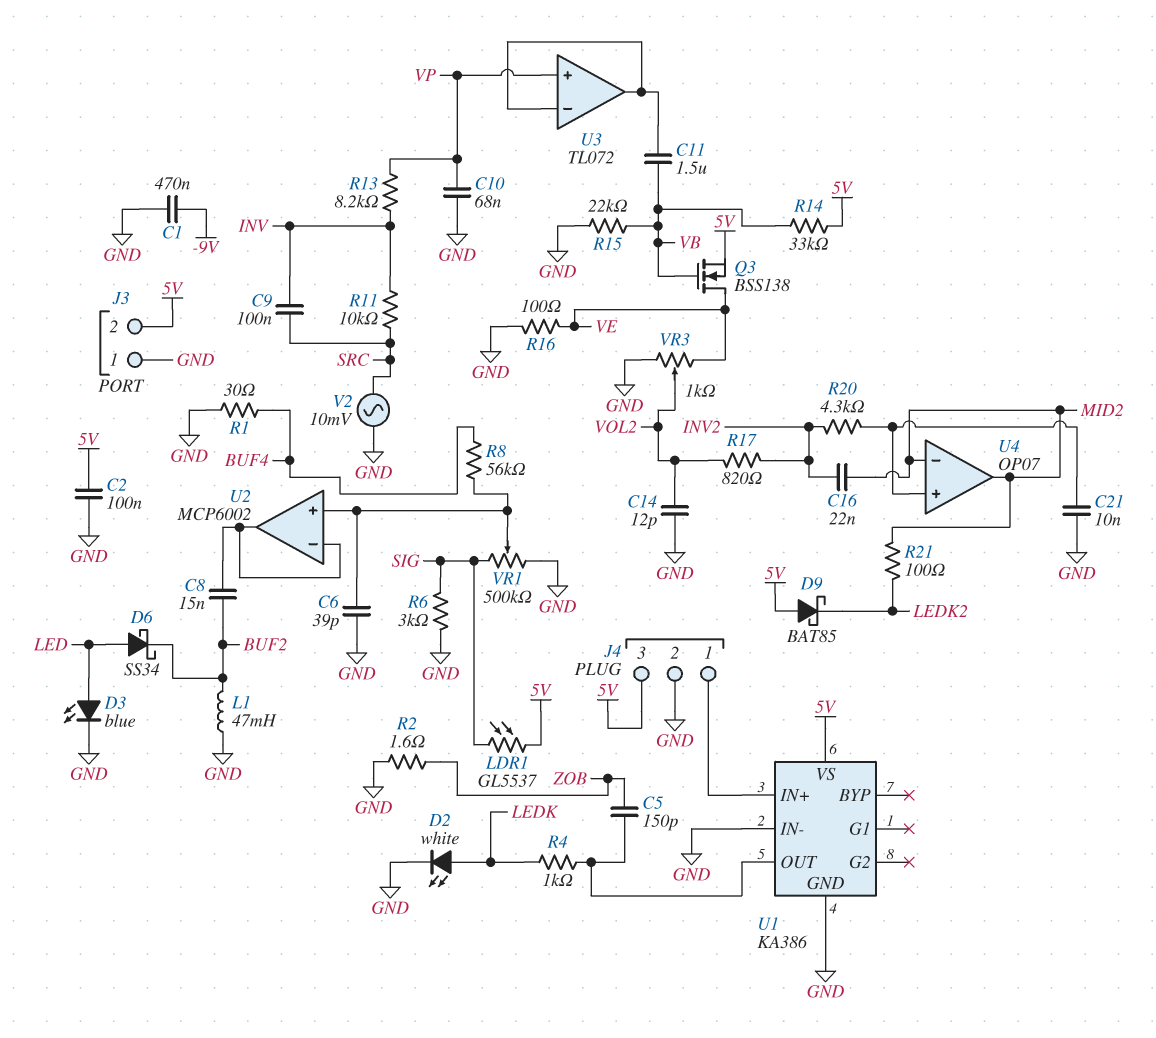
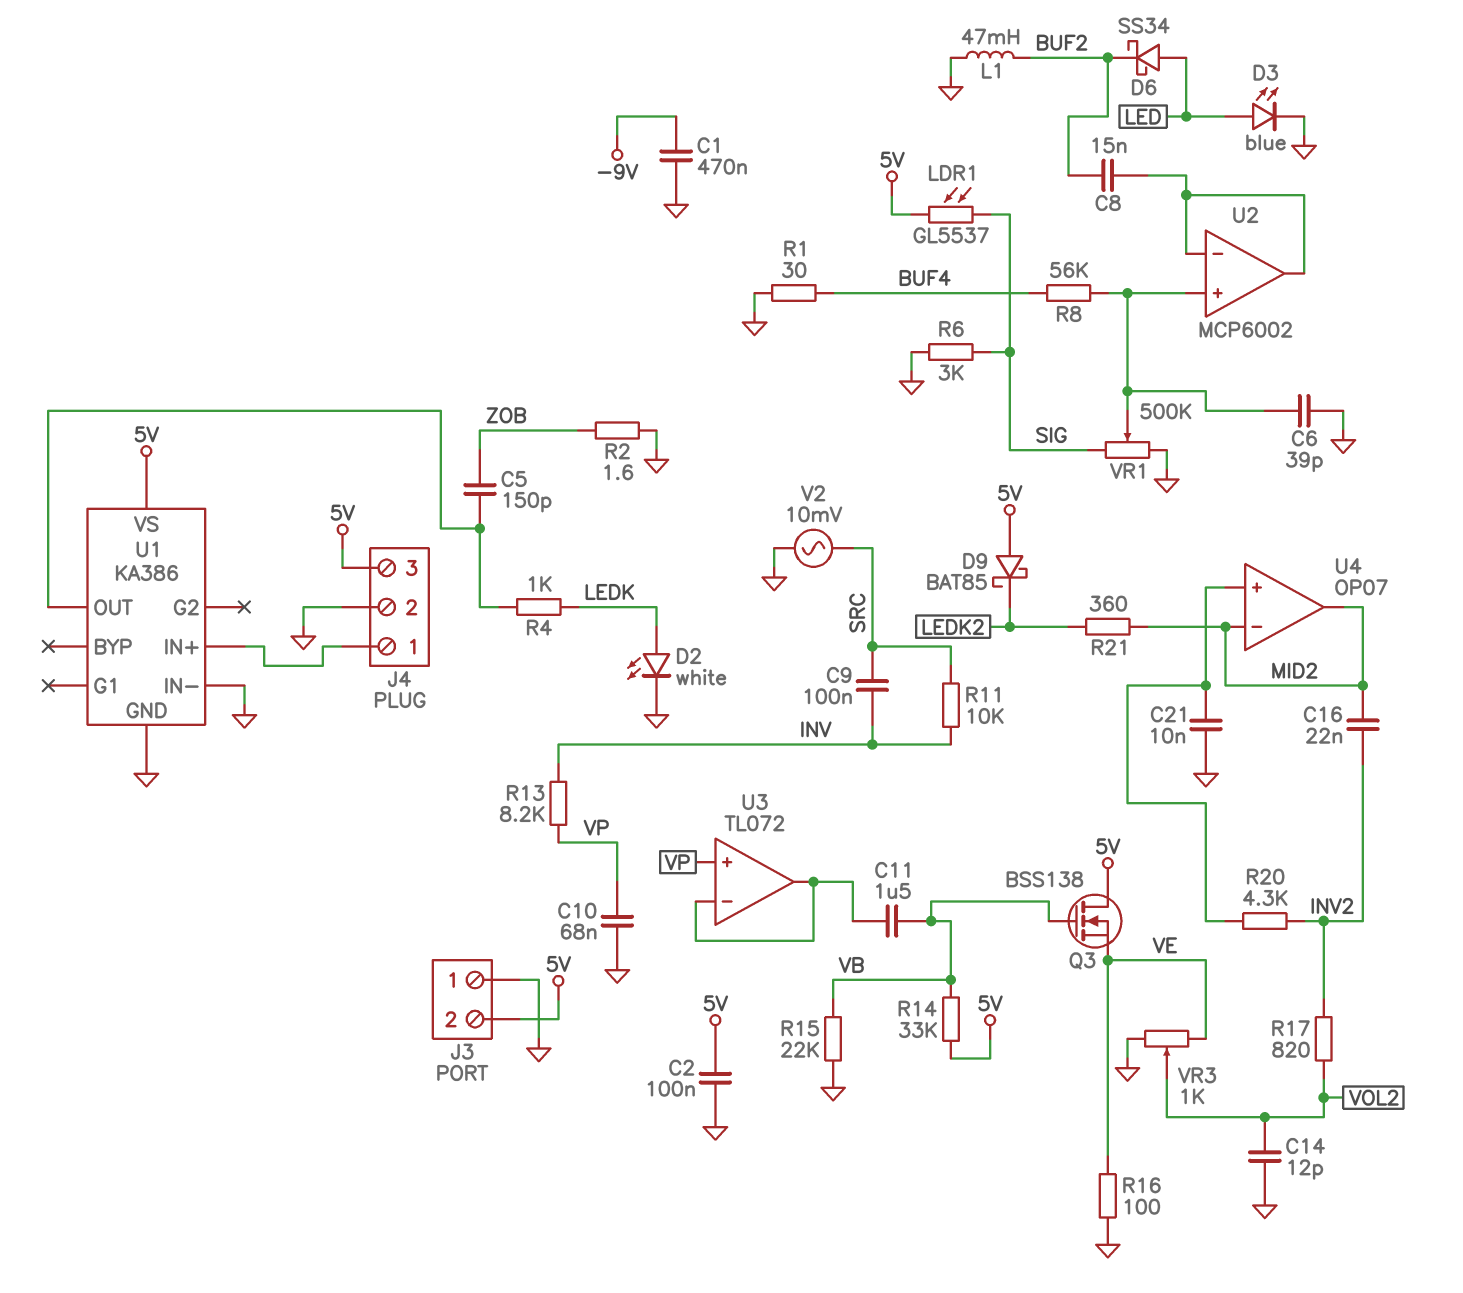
Q3: NMOS BSS138 (G VB, D VE, S 5V) -> NMOS BSS138 (G VB, D 5V, S VE)
R21: 100 (LEDK2, MID2) -> 360 (LEDK2, MID2)

